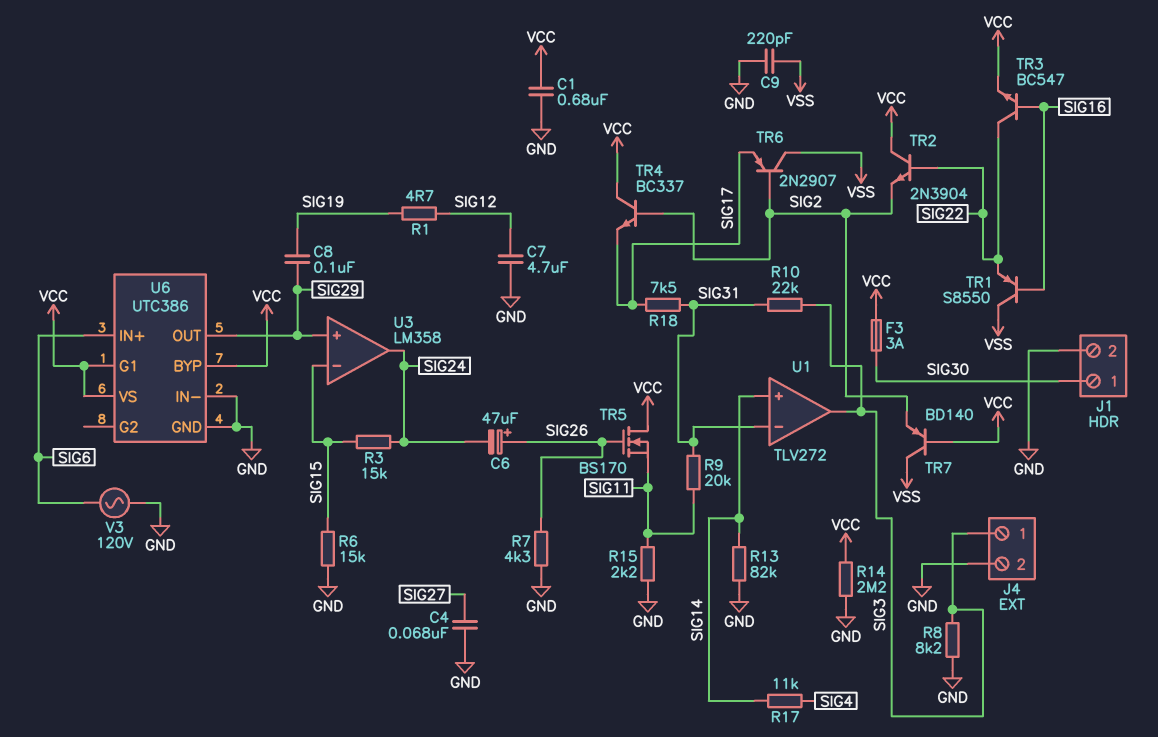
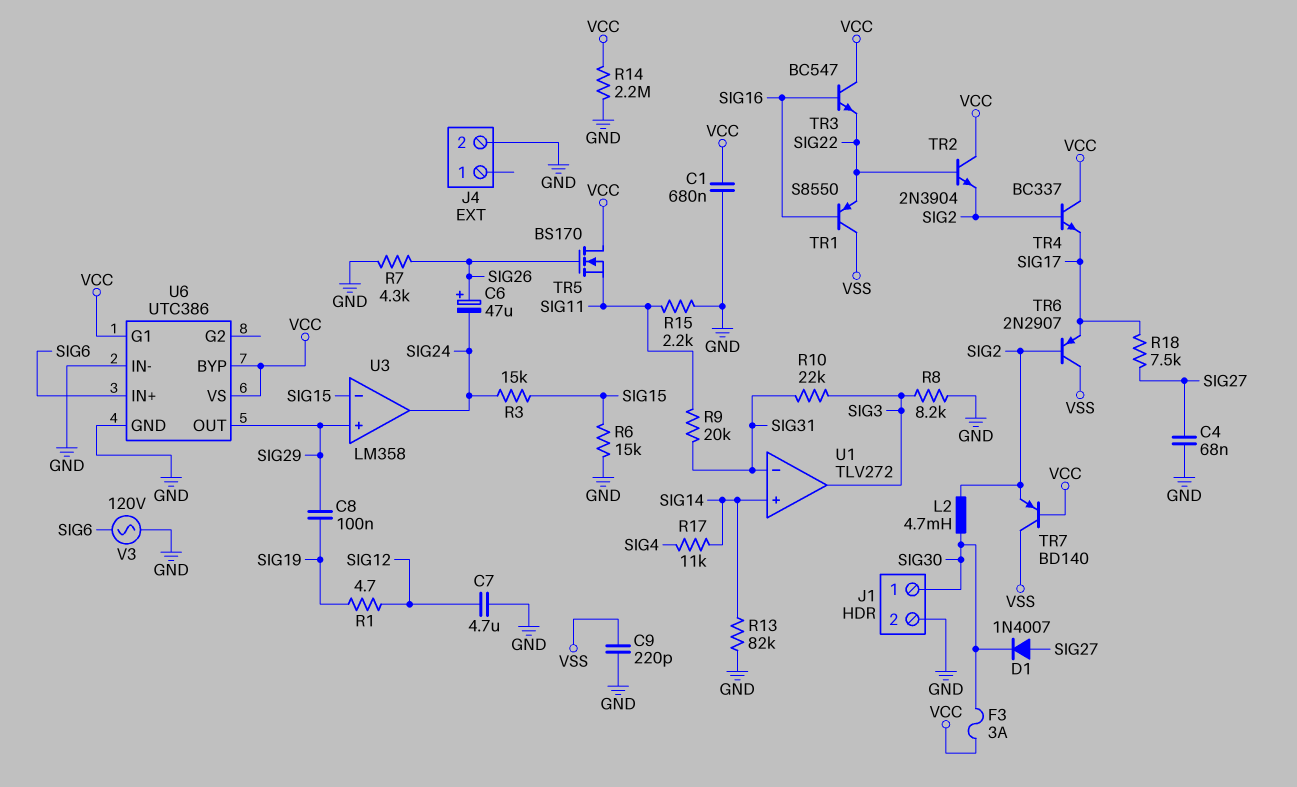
D1: none -> diode 1N4007 (A SIG27, K SIG30)
J4 pin 1: SIG3 -> none
L2: none -> 4.7mH (SIG2, SIG30)
R18: 7.5k (SIG17, SIG31) -> 7.5k (SIG17, SIG27)
TR3: NPN BC547 (B SIG16, C SIG22, E VCC) -> NPN BC547 (B SIG16, C VCC, E SIG22)

